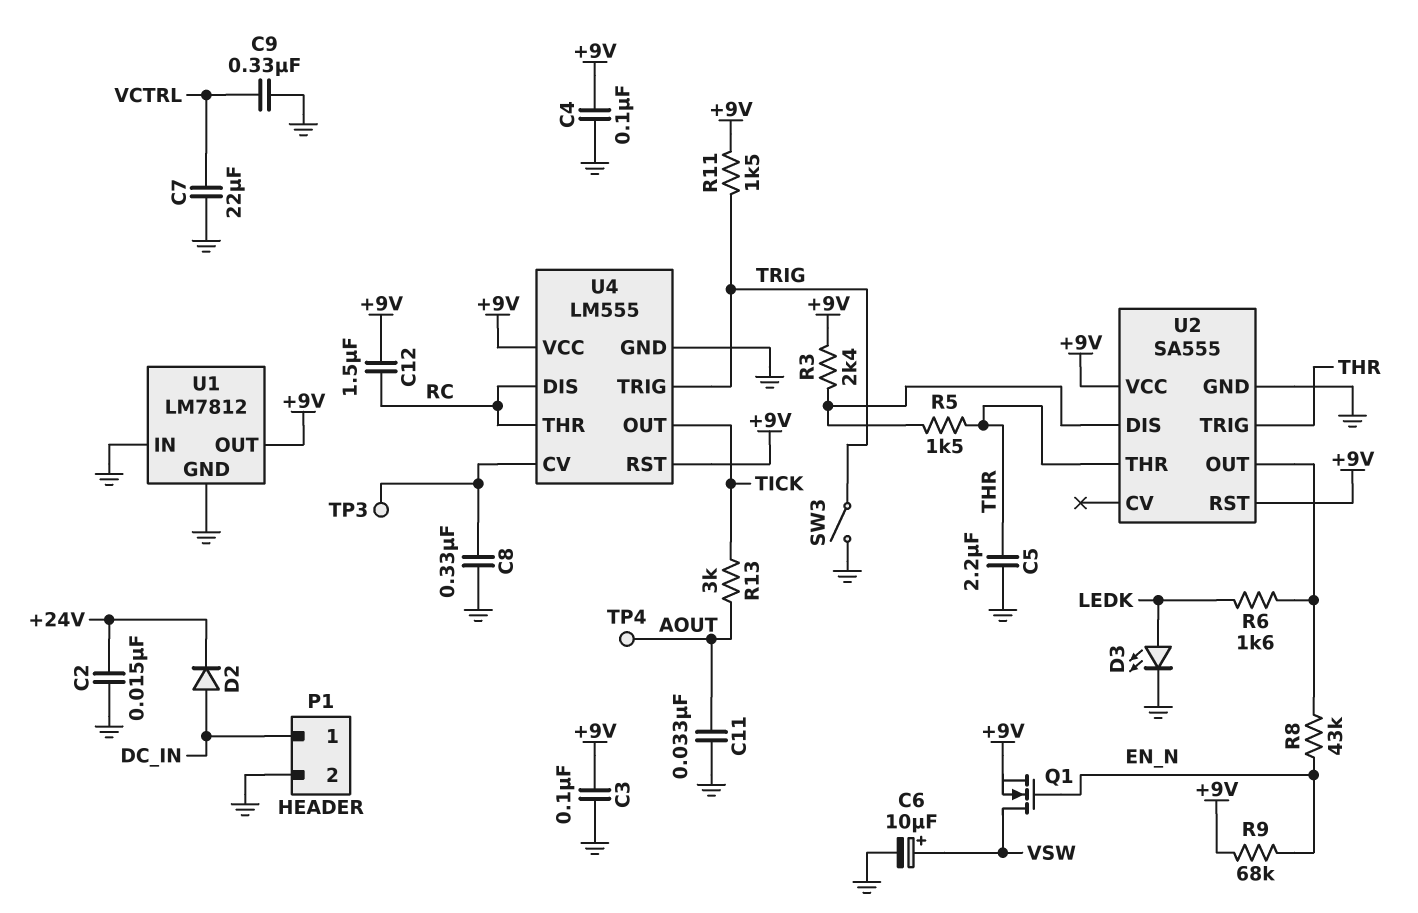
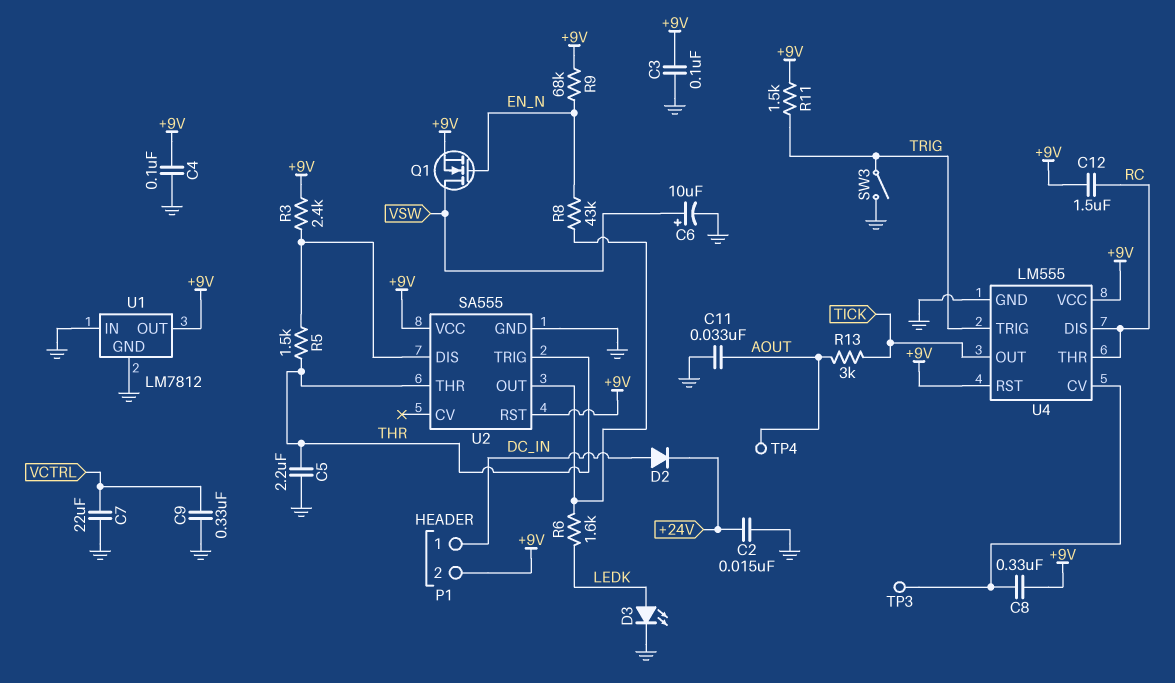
C8: 330nF (GND, U4/CV) -> 330nF (+9V, U4/CV)
P1 pin 2: GND -> +9V

